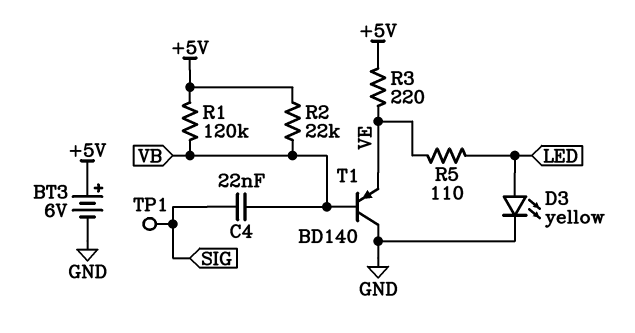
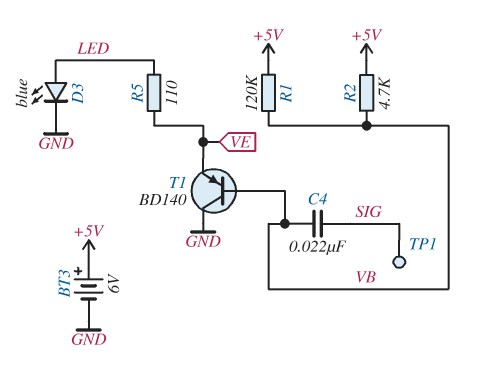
D3: LED yellow (A LED, K GND) -> LED blue (A LED, K GND)
R2: 22k (+5V, VB) -> 4.7k (+5V, VB)
R3: 220 (+5V, VE) -> none

